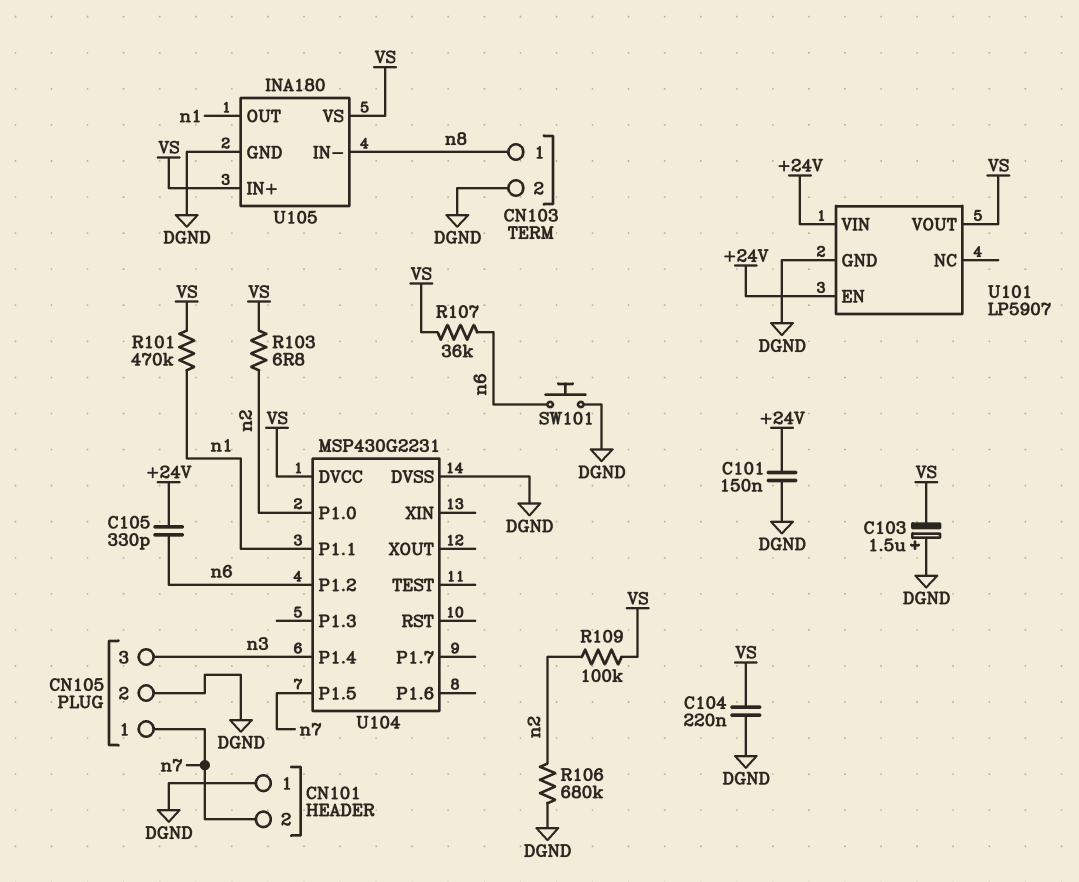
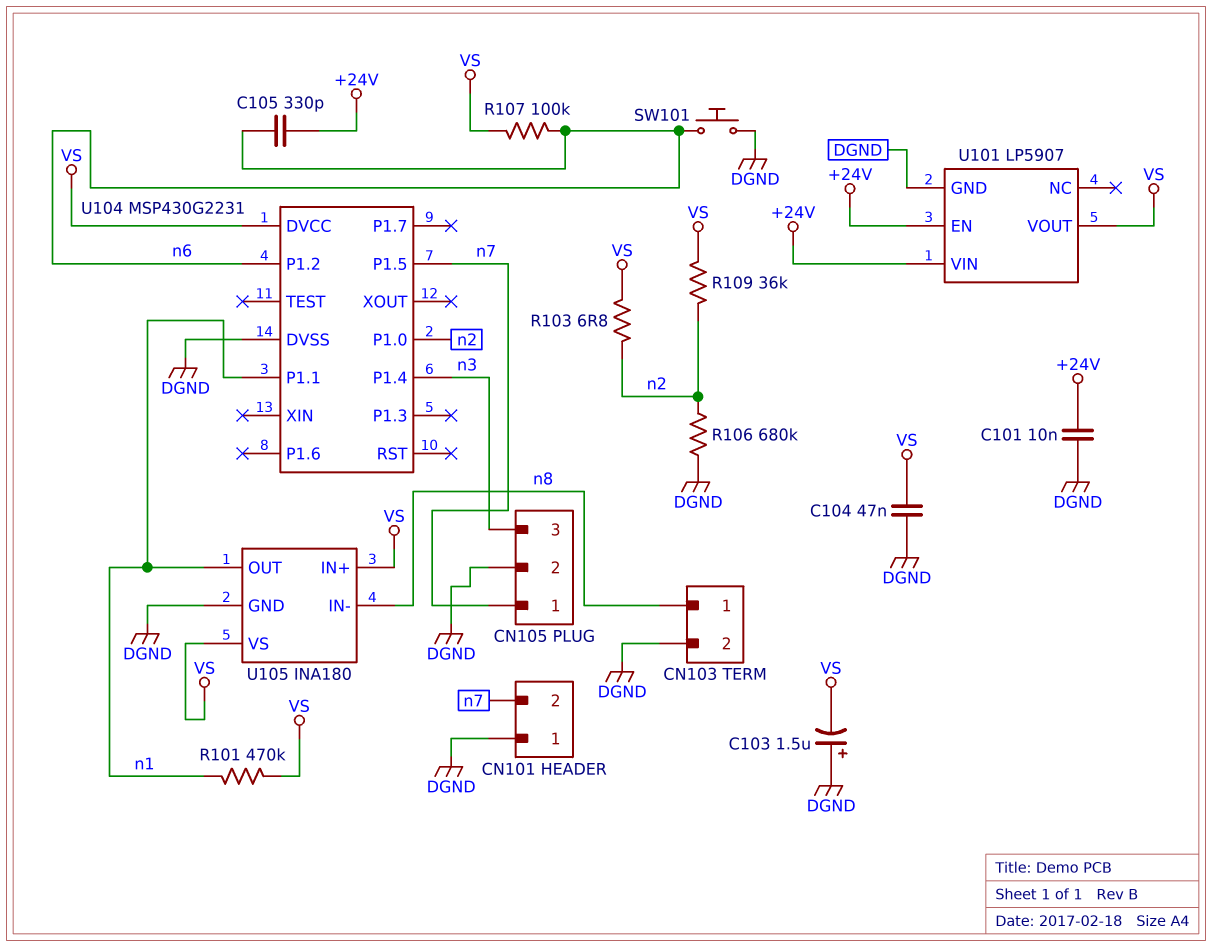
C101: 150nF (+24V, DGND) -> 10nF (+24V, DGND)
C104: 220nF (DGND, VS) -> 47nF (DGND, VS)
R107: 36k (VS, n6) -> 100k (VS, n6)
R109: 100k (VS, n2) -> 36k (VS, n2)

